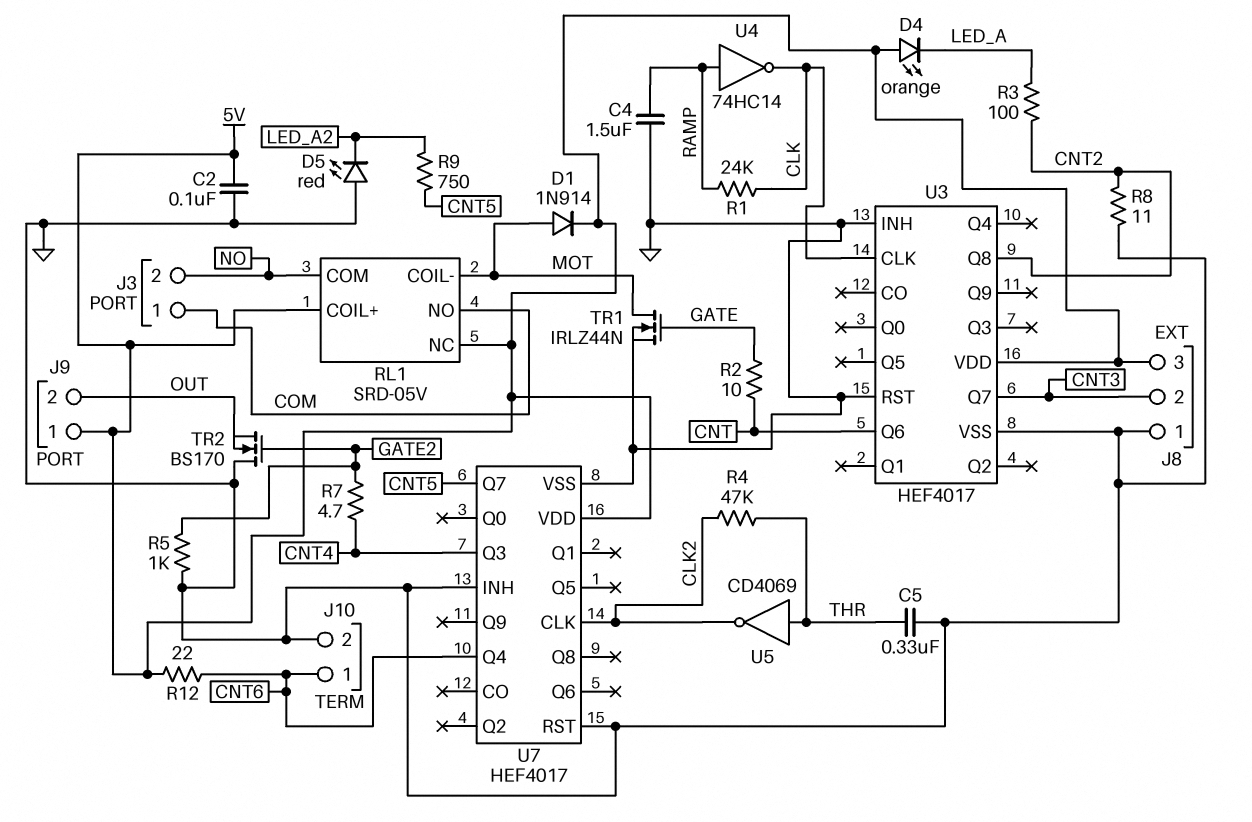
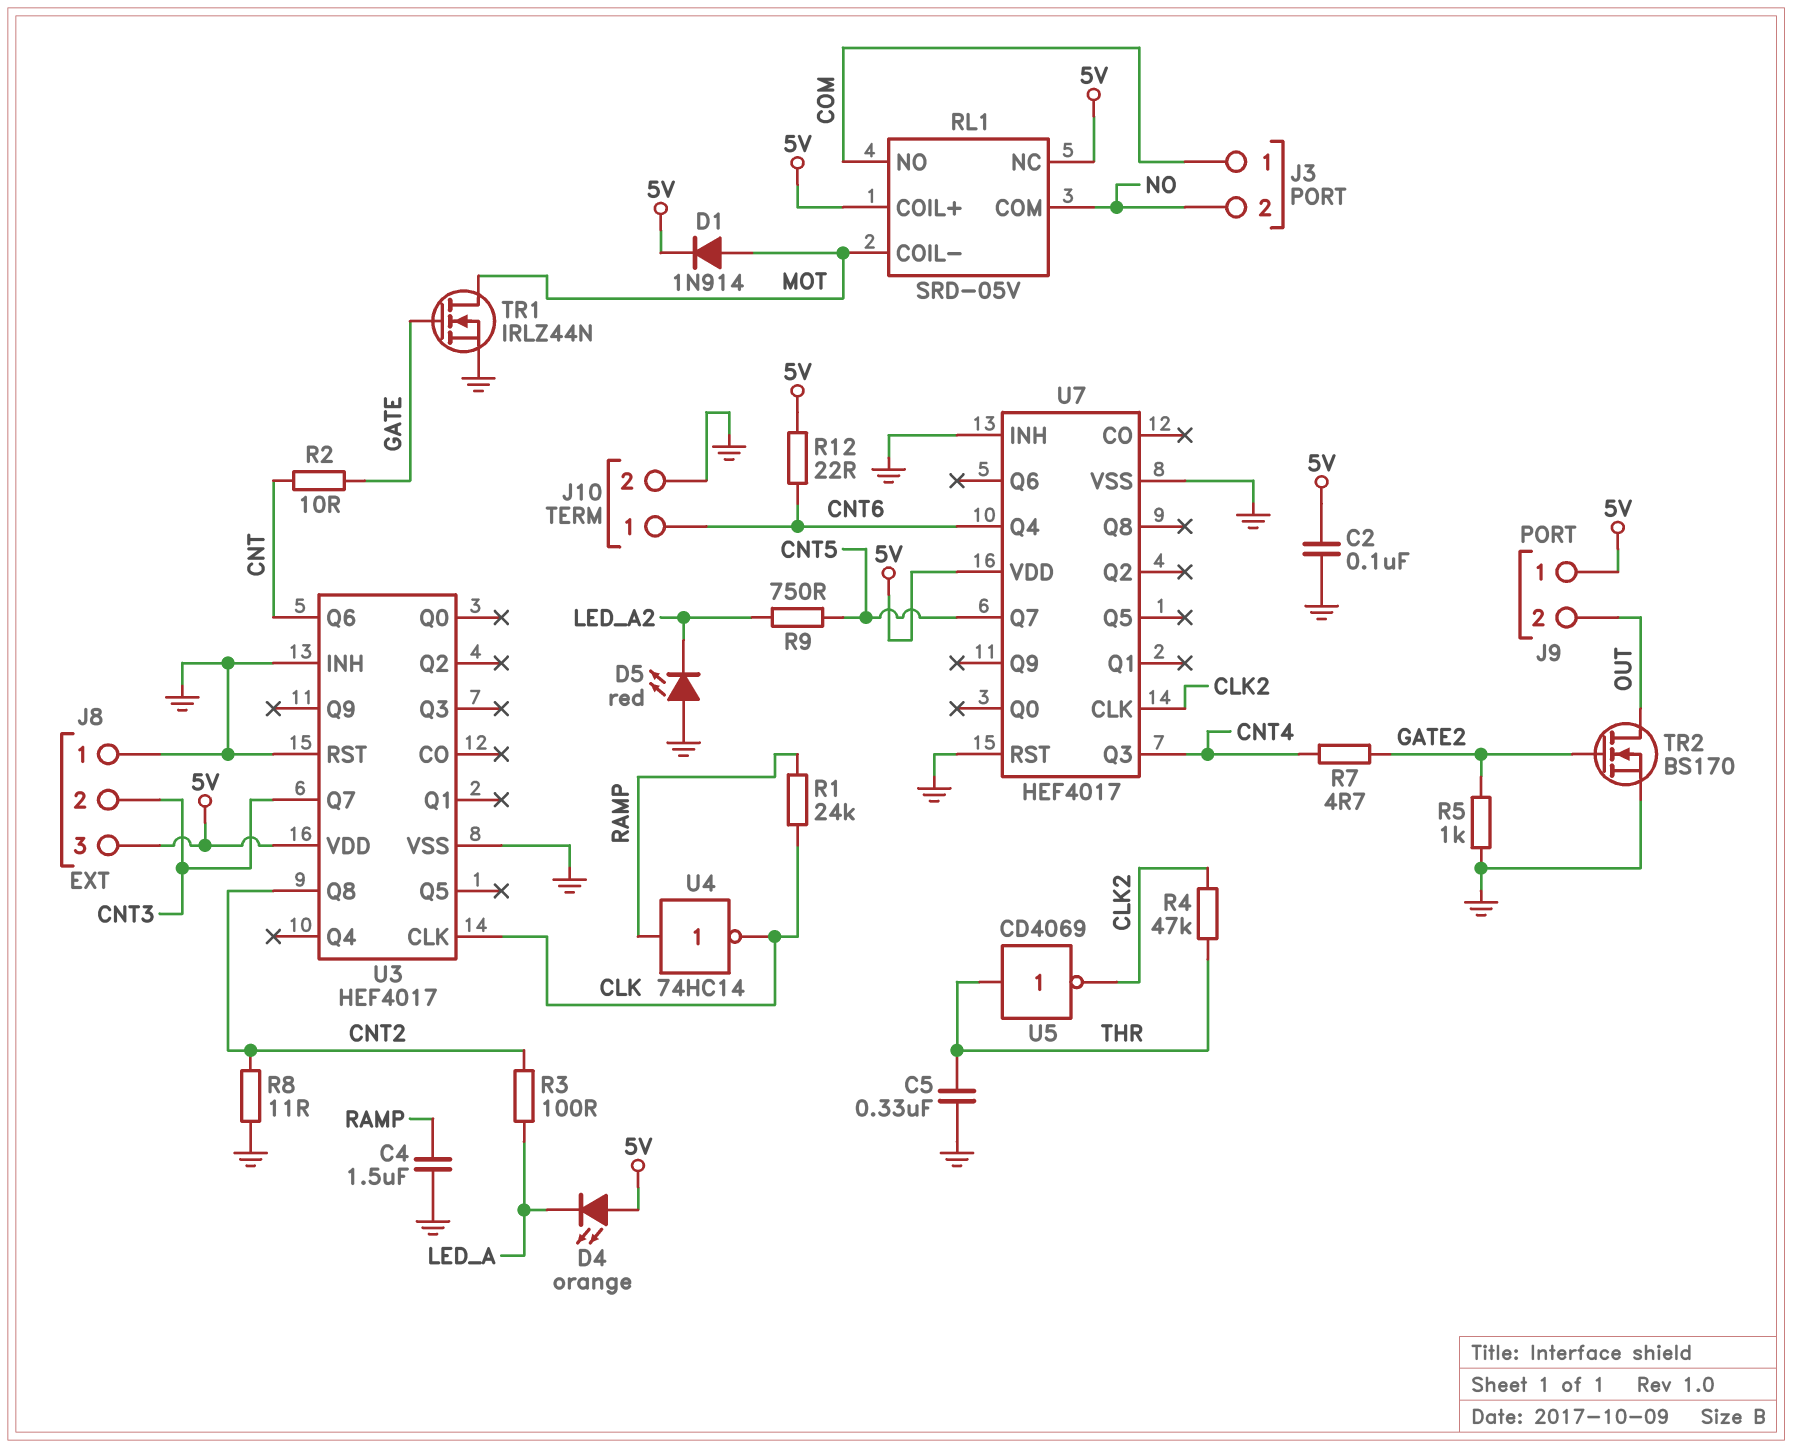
TR2: NMOS BS170 (G GATE2, D GND, S OUT) -> NMOS BS170 (G GATE2, D OUT, S GND)

